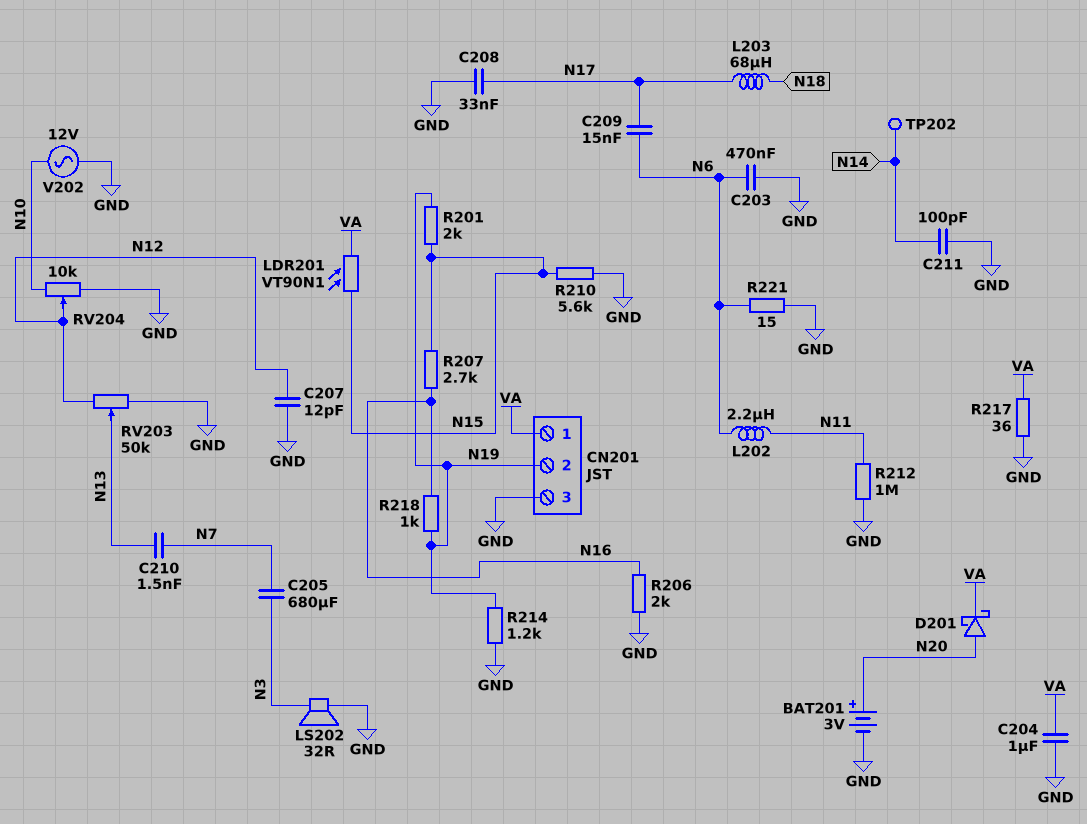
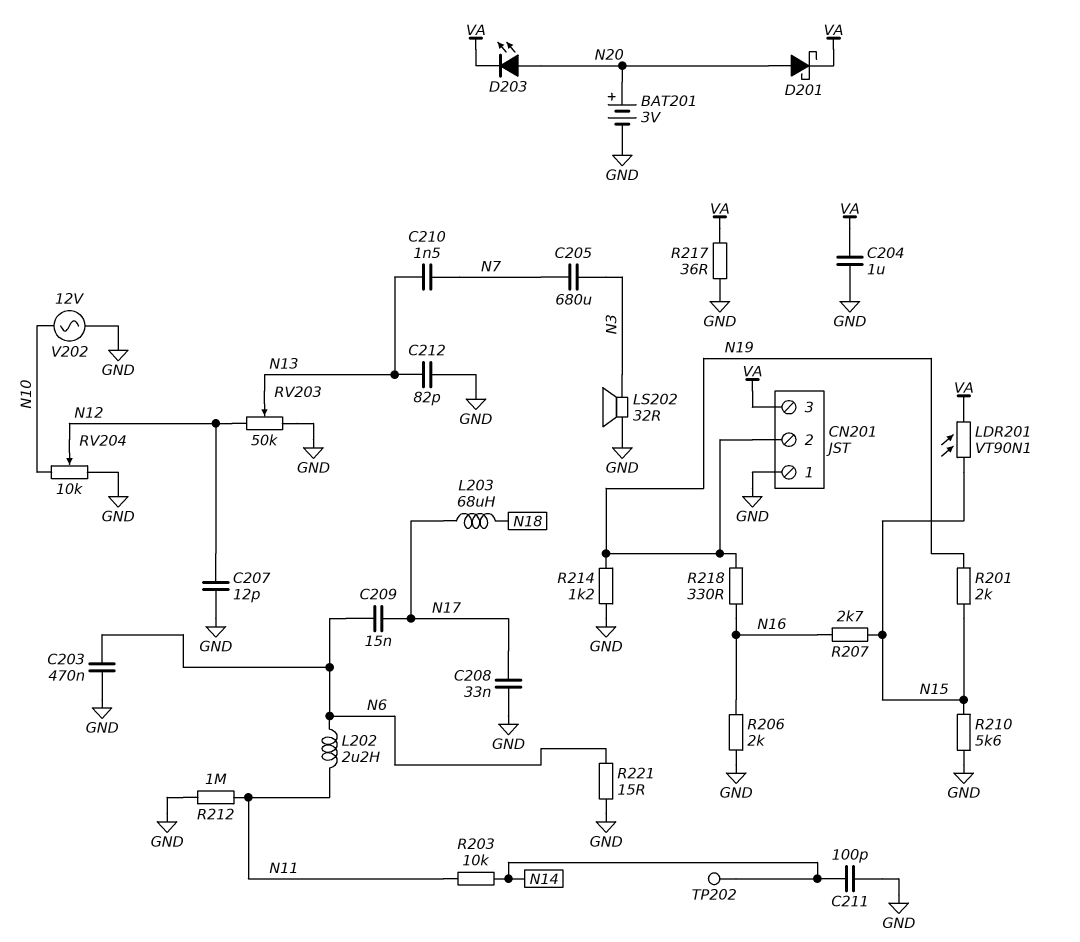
C212: none -> 82pF (GND, N13)
CN201 pin 1: VA -> GND
CN201 pin 3: GND -> VA
D203: none -> LED (A N20, K VA)
R203: none -> 10k (N11, N14)
R218: 1k (N16, N19) -> 330 (N16, N19)

